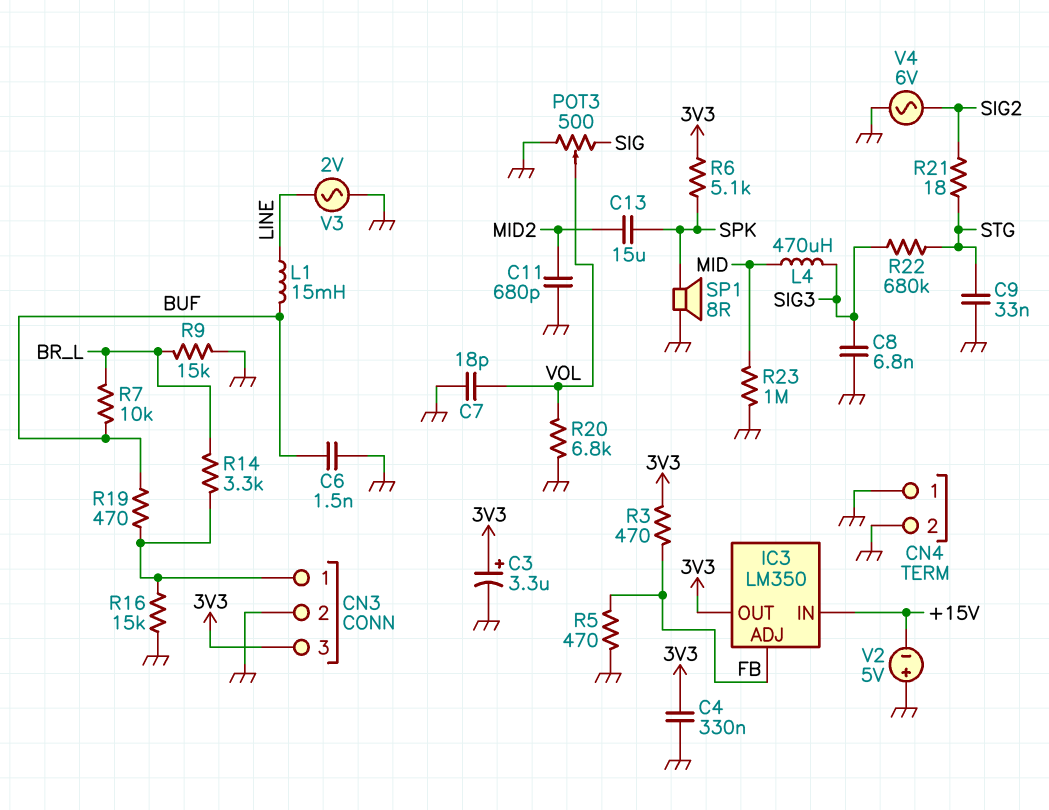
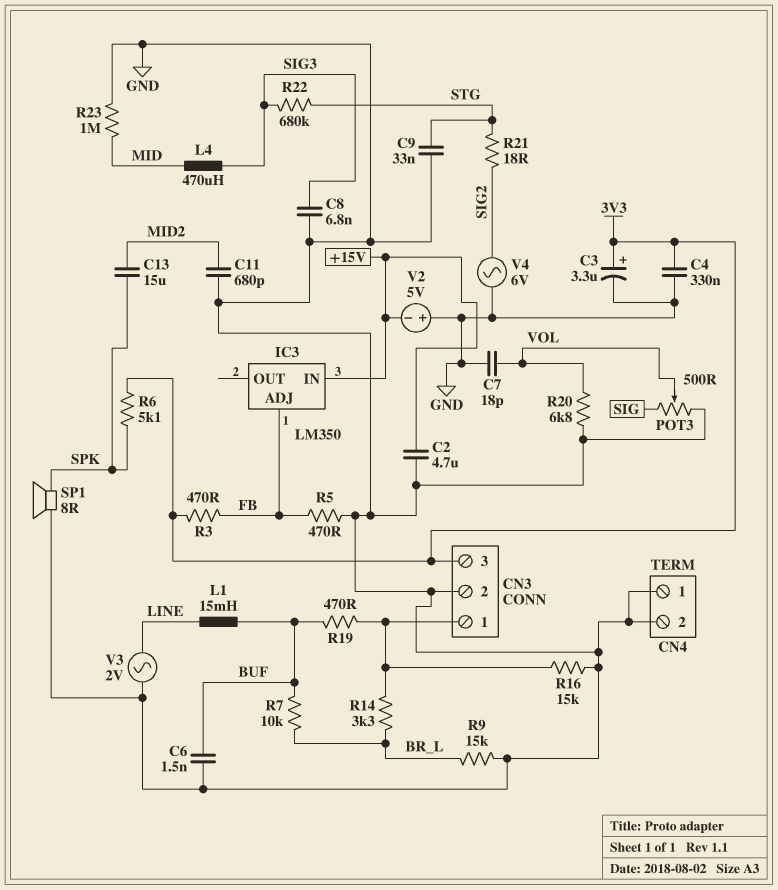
C2: none -> 4.7uF (+15V, GND)
IC3 pin OUT: 3V3 -> none

